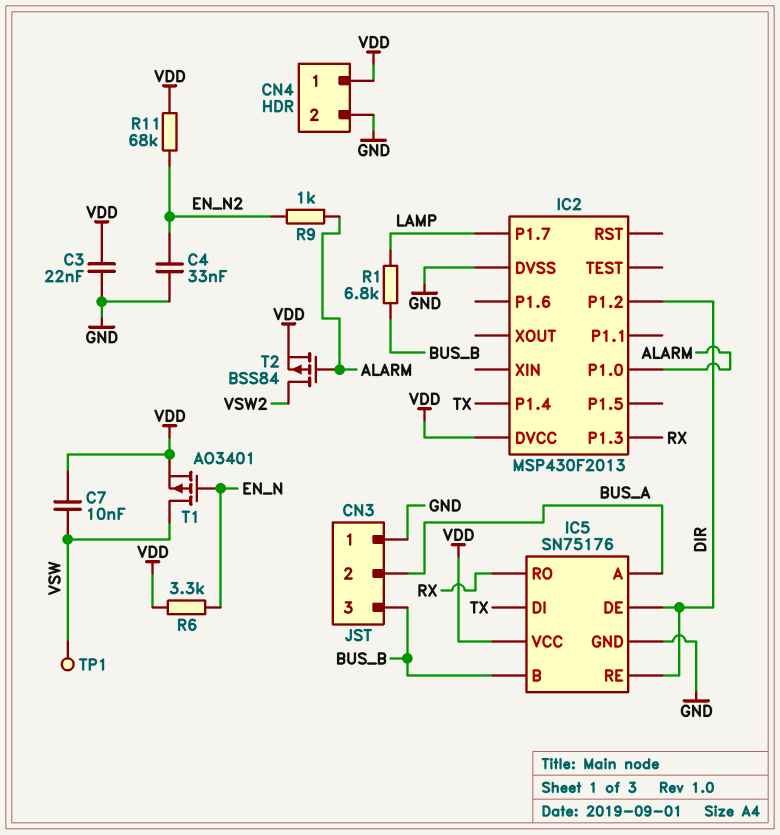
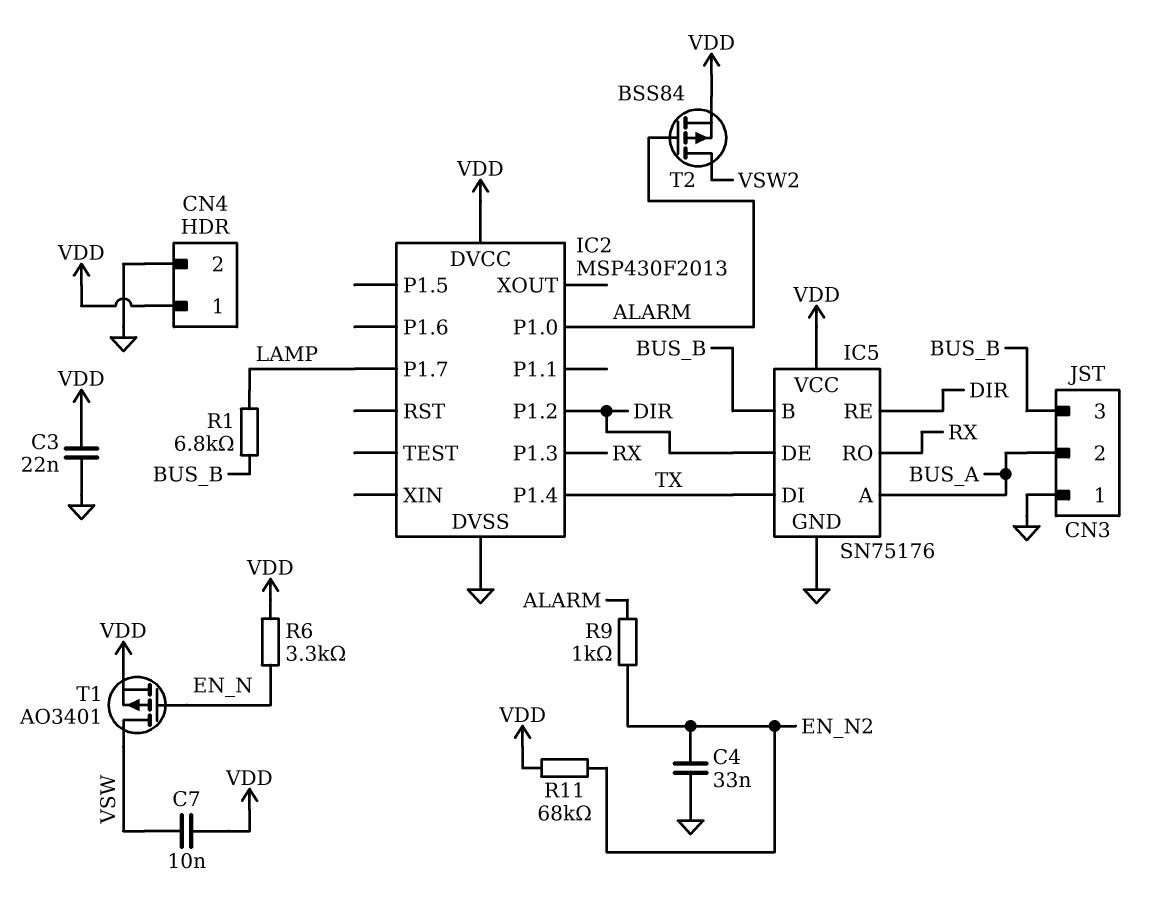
TP1: test point (VSW) -> none

